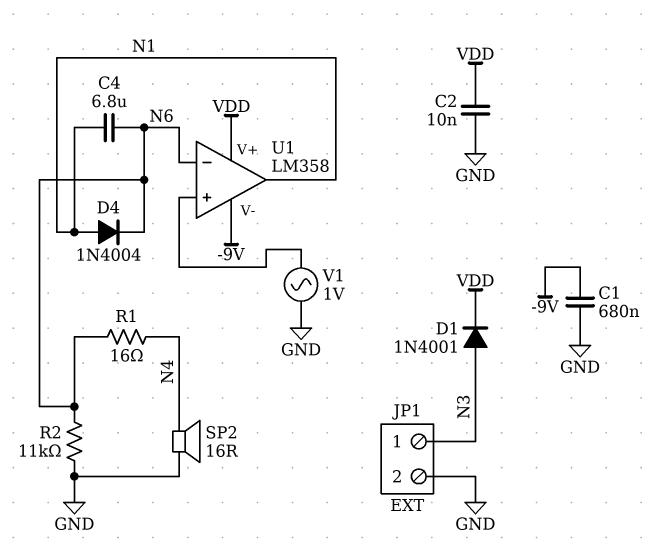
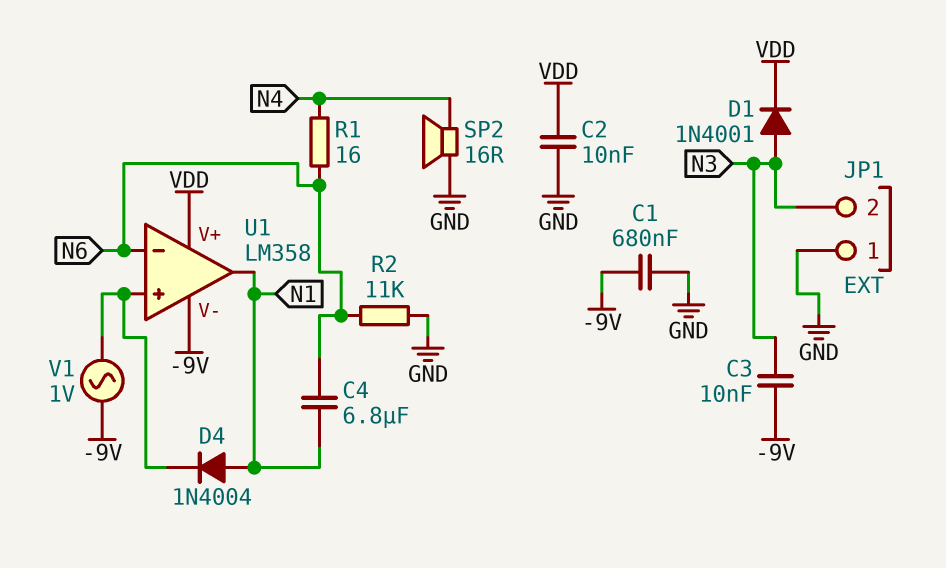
C3: none -> 10nF (-9V, N3)
D4: diode 1N4004 (A N1, K N6) -> diode 1N4004 (A N1, K U1/in+)
JP1 pin 1: N3 -> GND
JP1 pin 2: GND -> N3
V1: AC 1V (GND, U1/in+) -> AC 1V (-9V, U1/in+)

